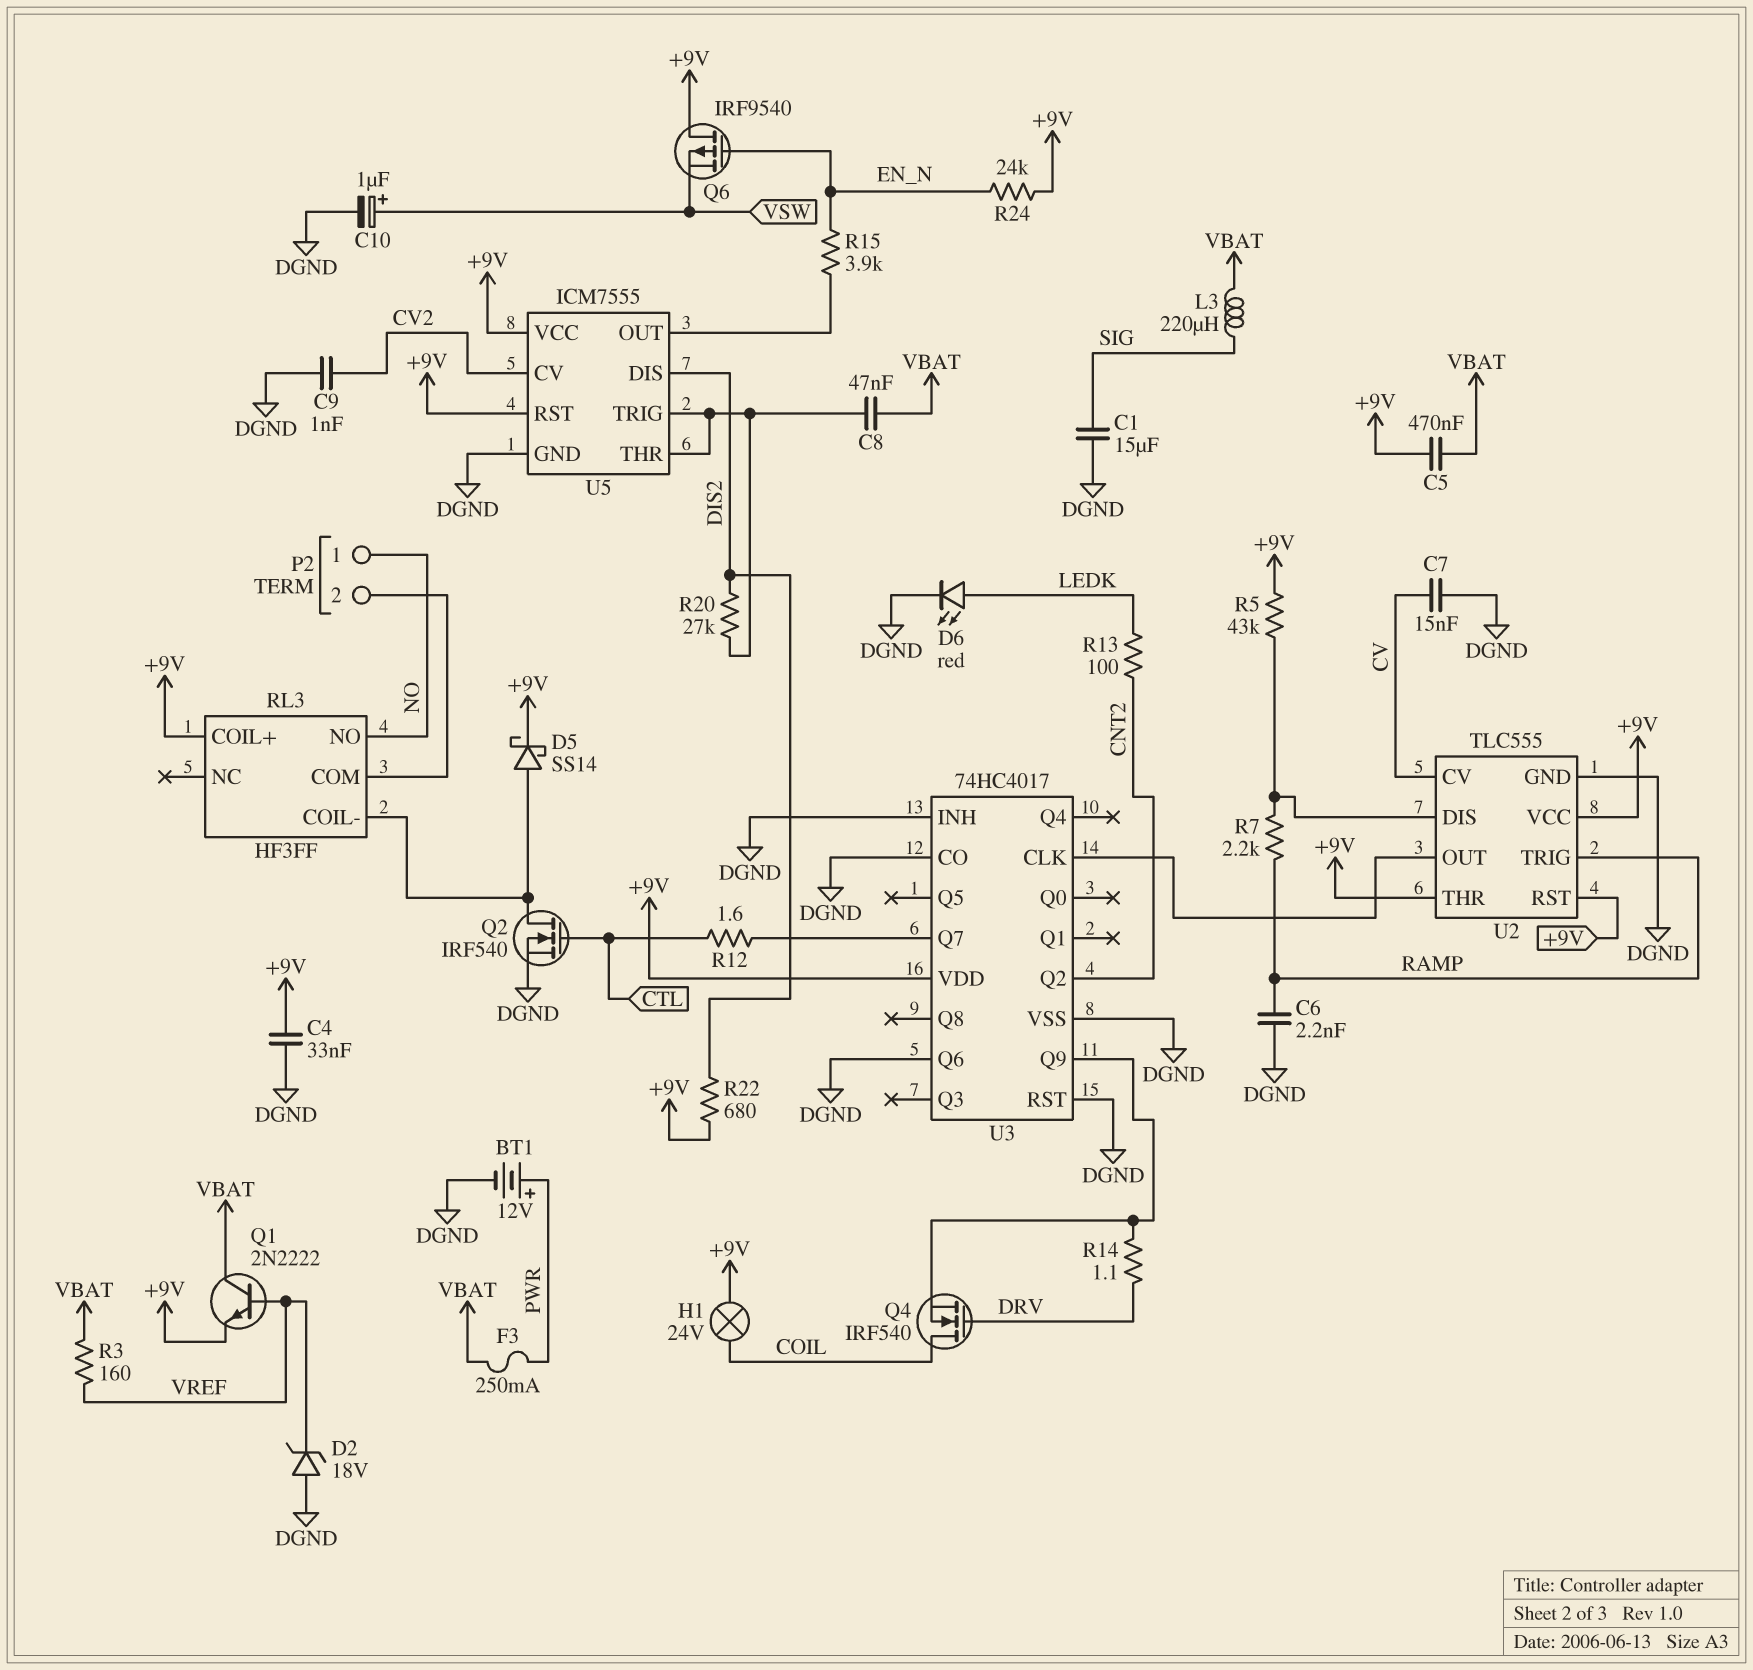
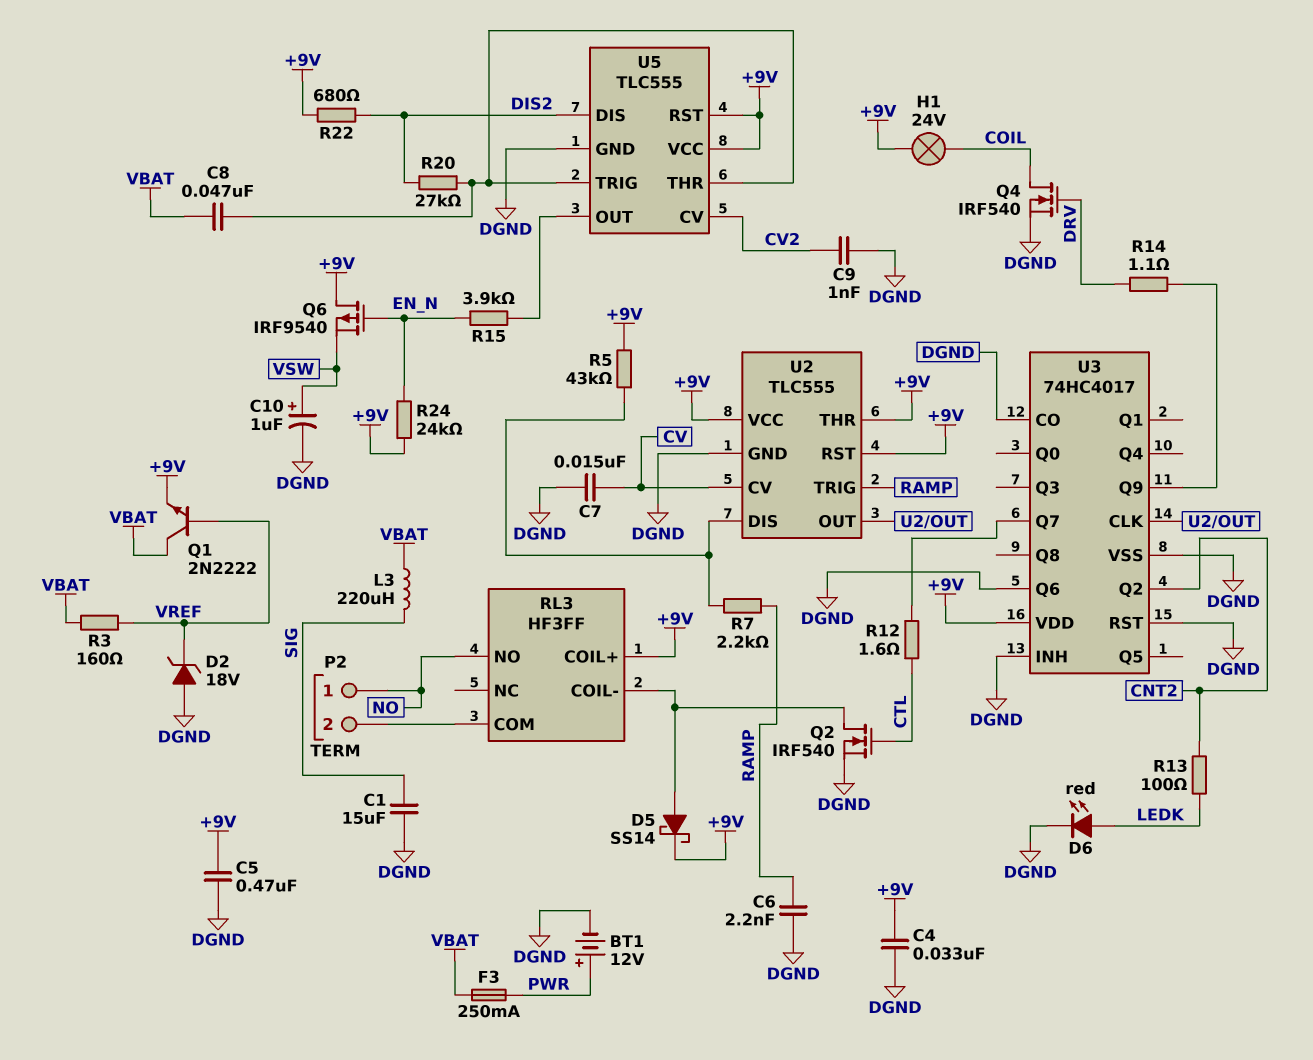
C5: 470nF (+9V, VBAT) -> 470nF (+9V, DGND)
Q4: NMOS IRF540 (G DRV, D COIL, S U3/Q9) -> NMOS IRF540 (G DRV, D COIL, S DGND)
U5: ICM7555 -> TLC555

